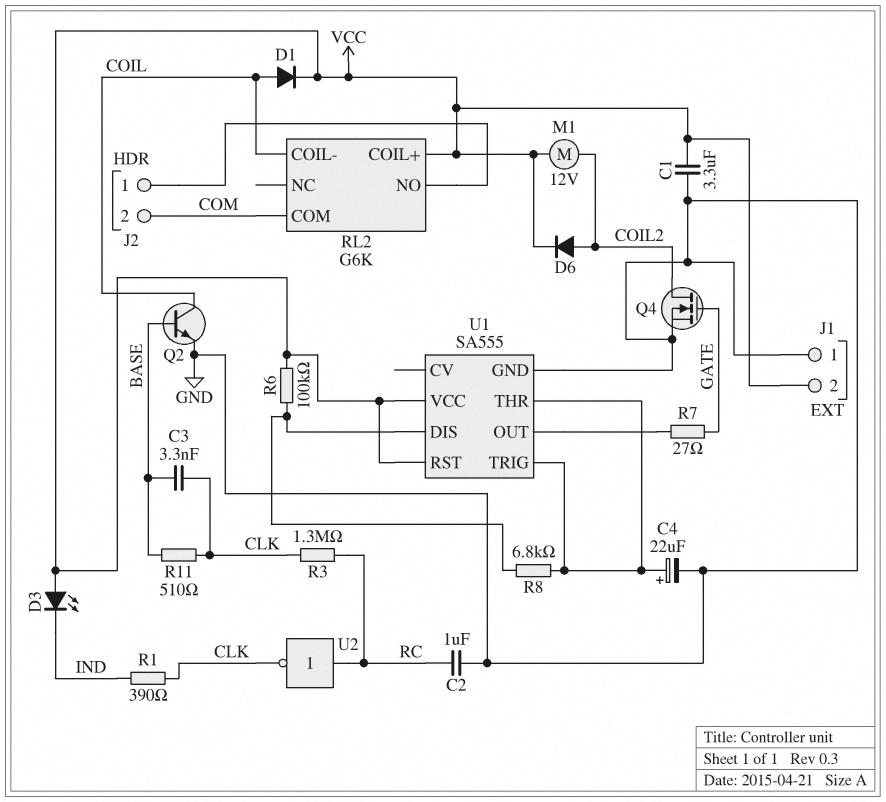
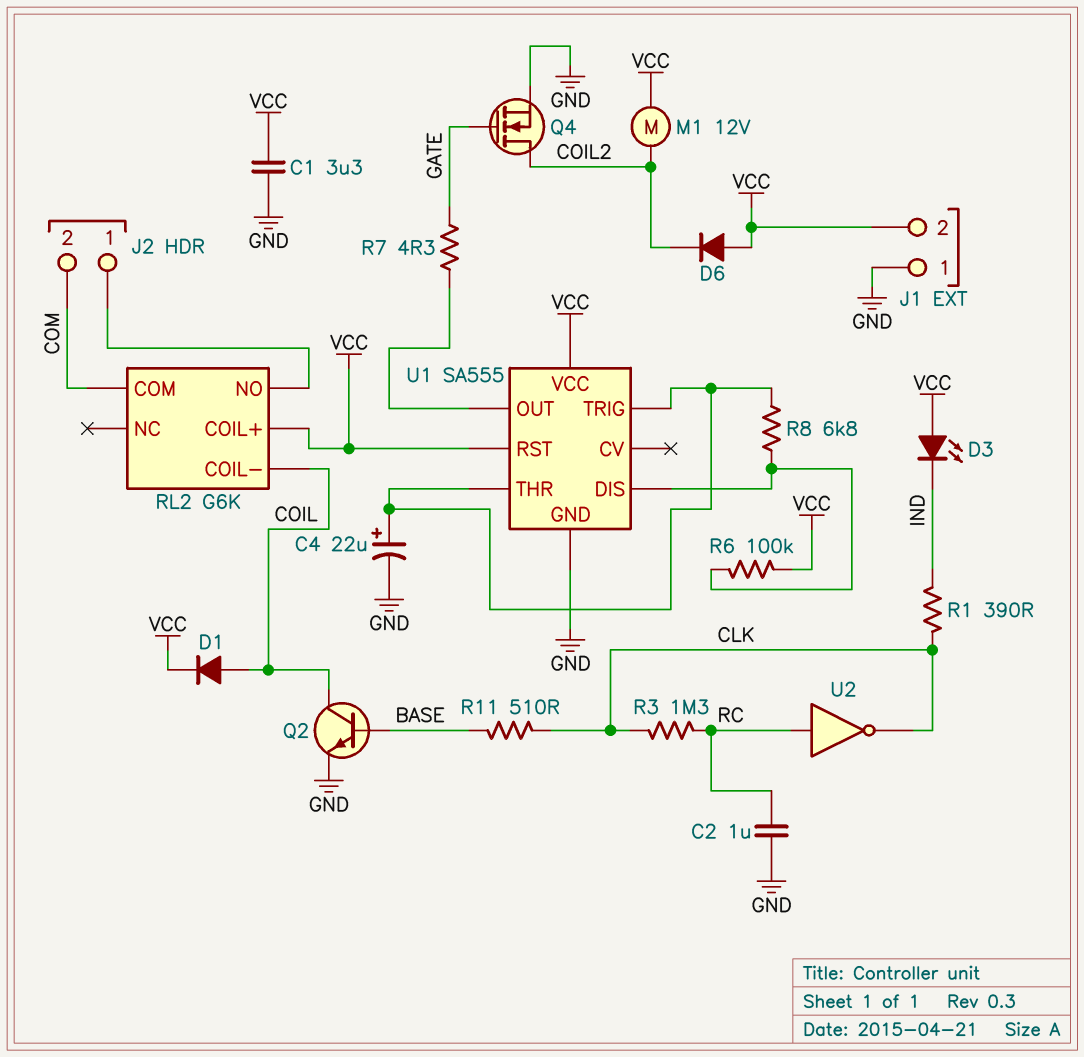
C3: 3.3nF (BASE, CLK) -> none
D6: diode (A COIL2, K VCC) -> diode (A VCC, K COIL2)
R7: 27 (GATE, U1/OUT) -> 4.3 (GATE, U1/OUT)

